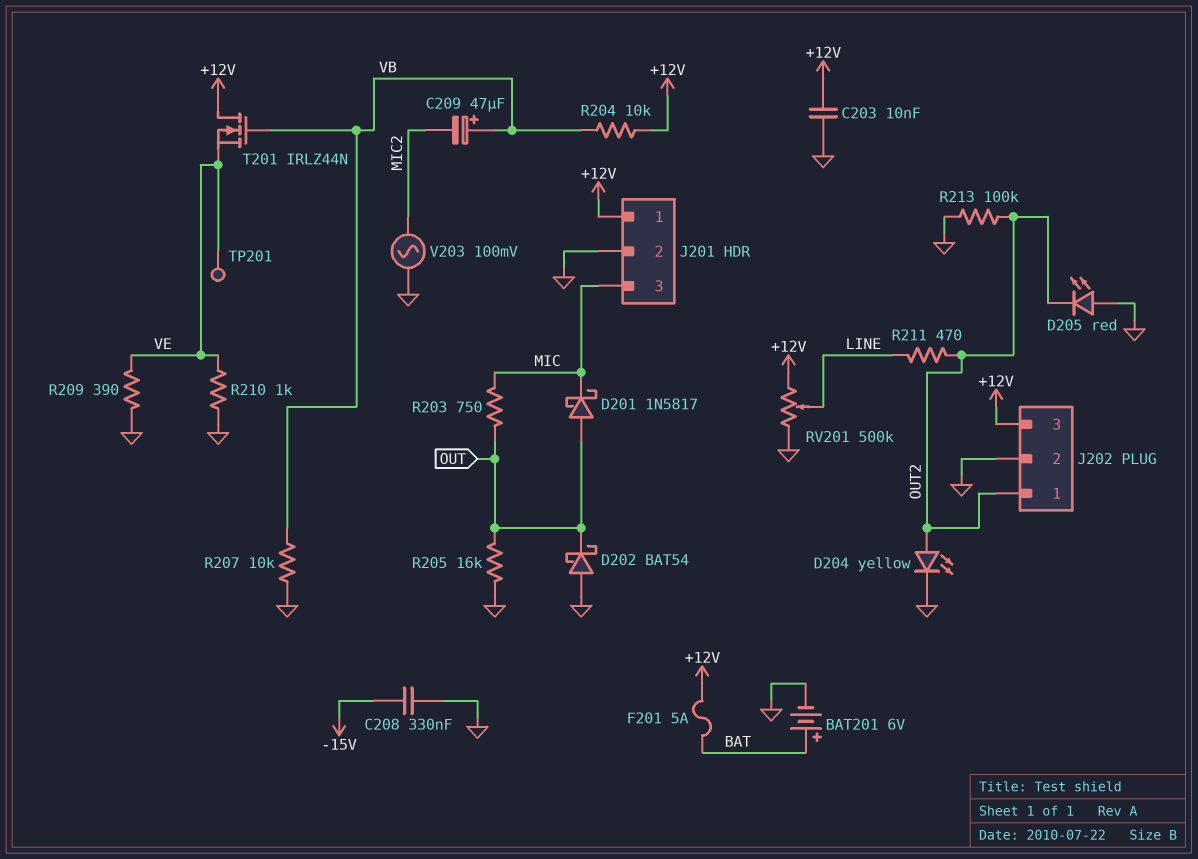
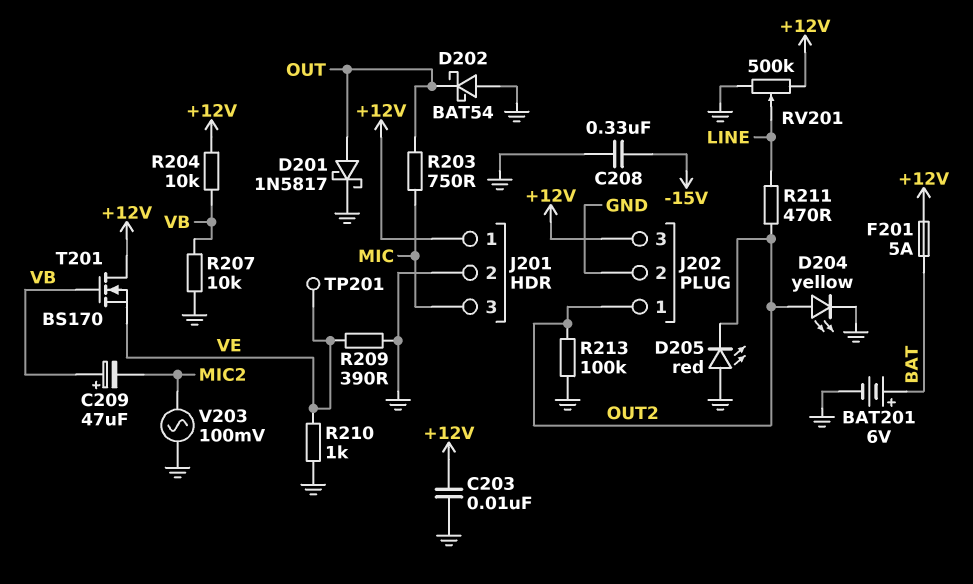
D201: schottky 1N5817 (A OUT, K MIC) -> schottky 1N5817 (A OUT, K GND)
R205: 16k (GND, OUT) -> none
T201: NMOS IRLZ44N (G VB, D +12V, S VE) -> NMOS BS170 (G VB, D +12V, S VE)

